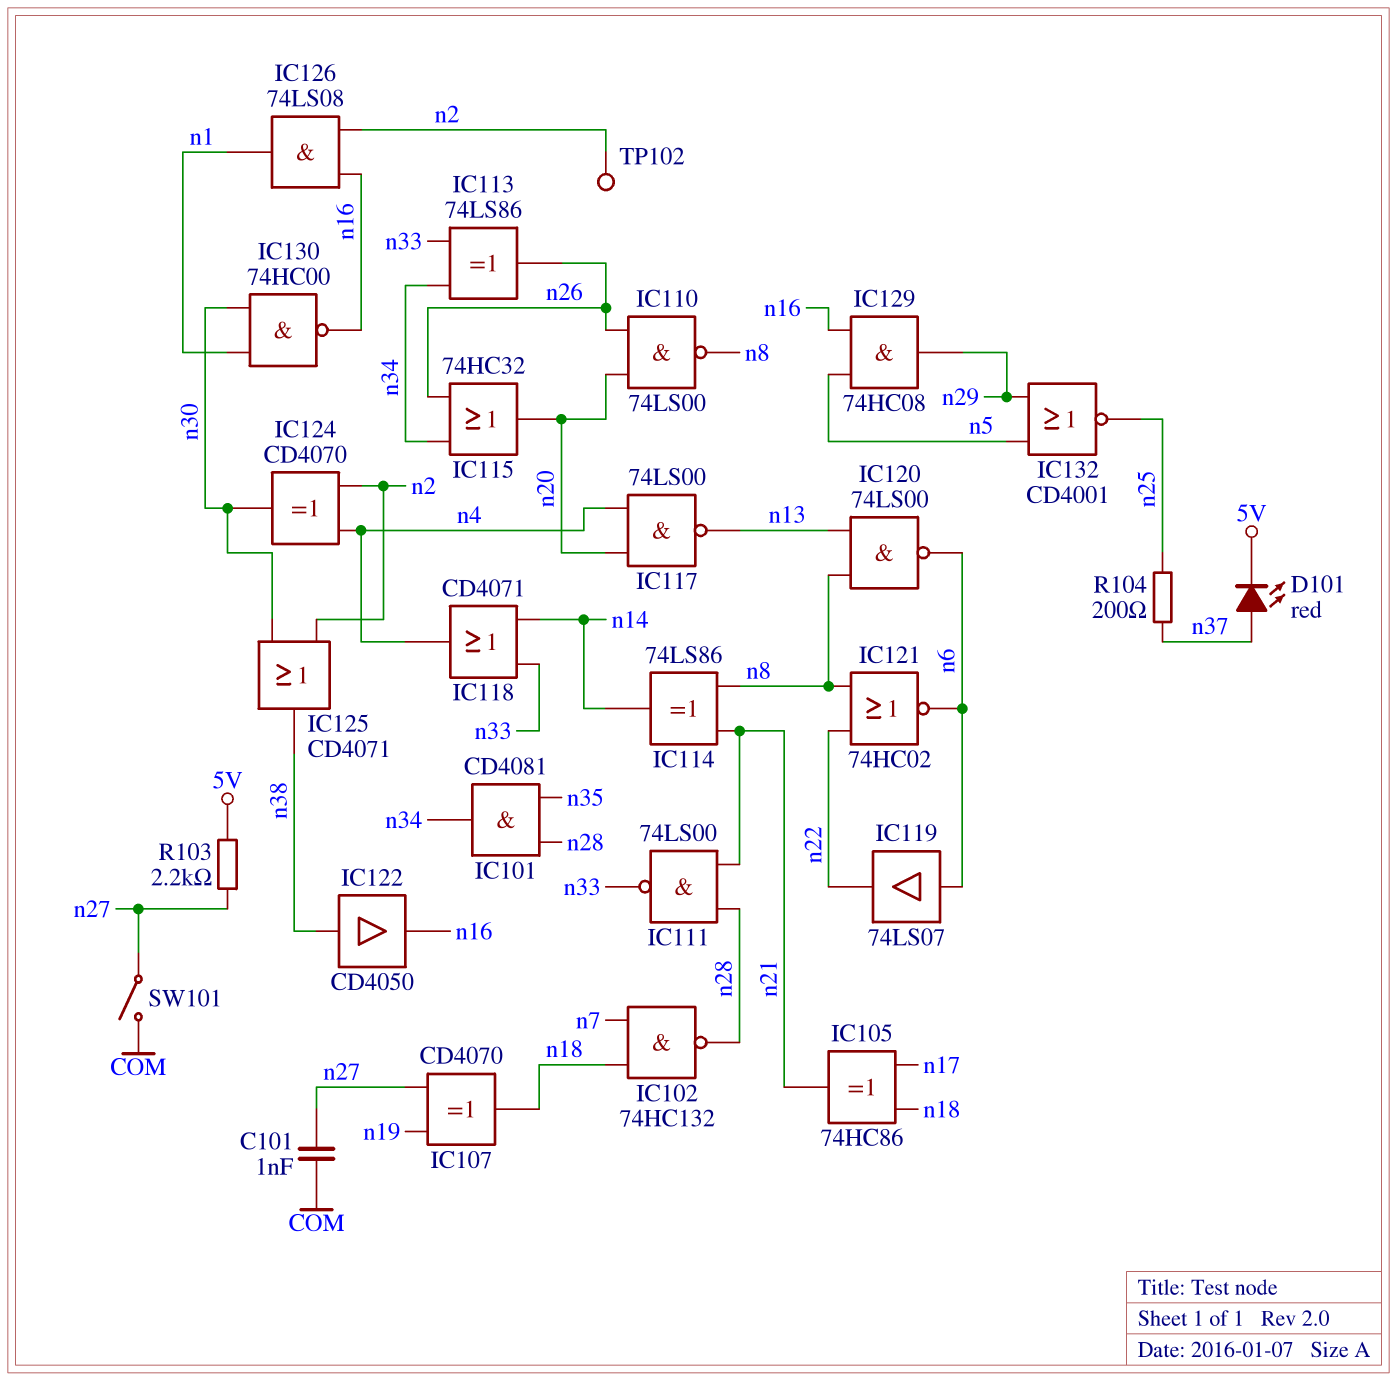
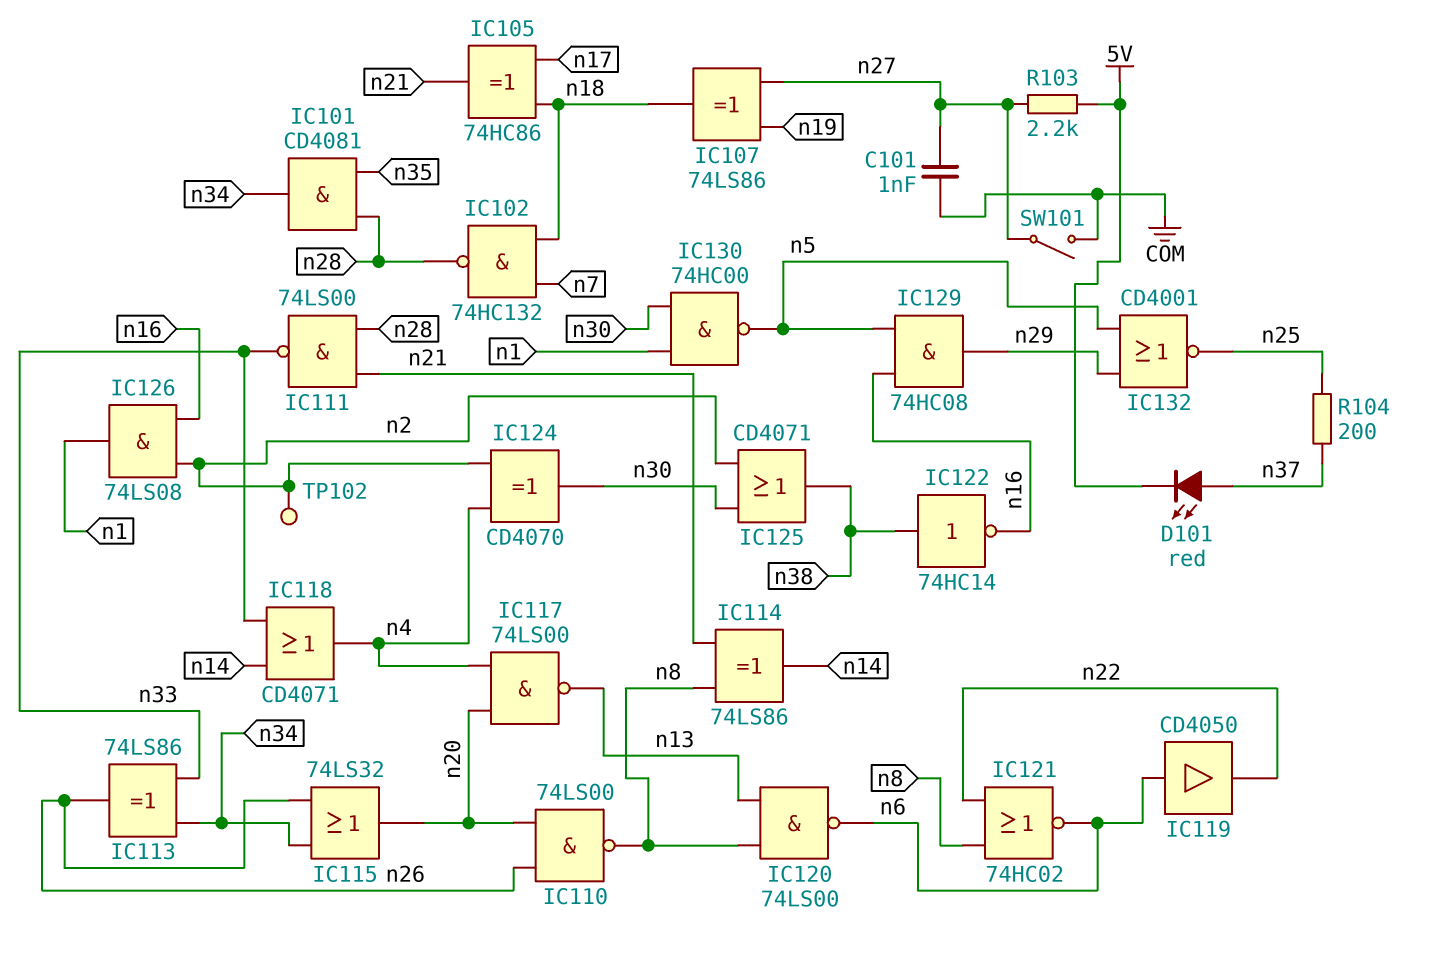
IC107: XOR CD4070 (in n19, in n27, out n18) -> XOR 74LS86 (in n19, in n27, out n18)
IC115: OR 74HC32 (in n26, in n34, out n20) -> OR 74LS32 (in n26, in n34, out n20)
IC119: buffer 74LS07 (in n6, out n22) -> buffer CD4050 (in n6, out n22)
IC122: buffer CD4050 (in n38, out n16) -> NOT 74HC14 (in n38, out n16)
IC130: NAND 74HC00 (in n1, in n30, out n16) -> NAND 74HC00 (in n1, in n30, out n5)

